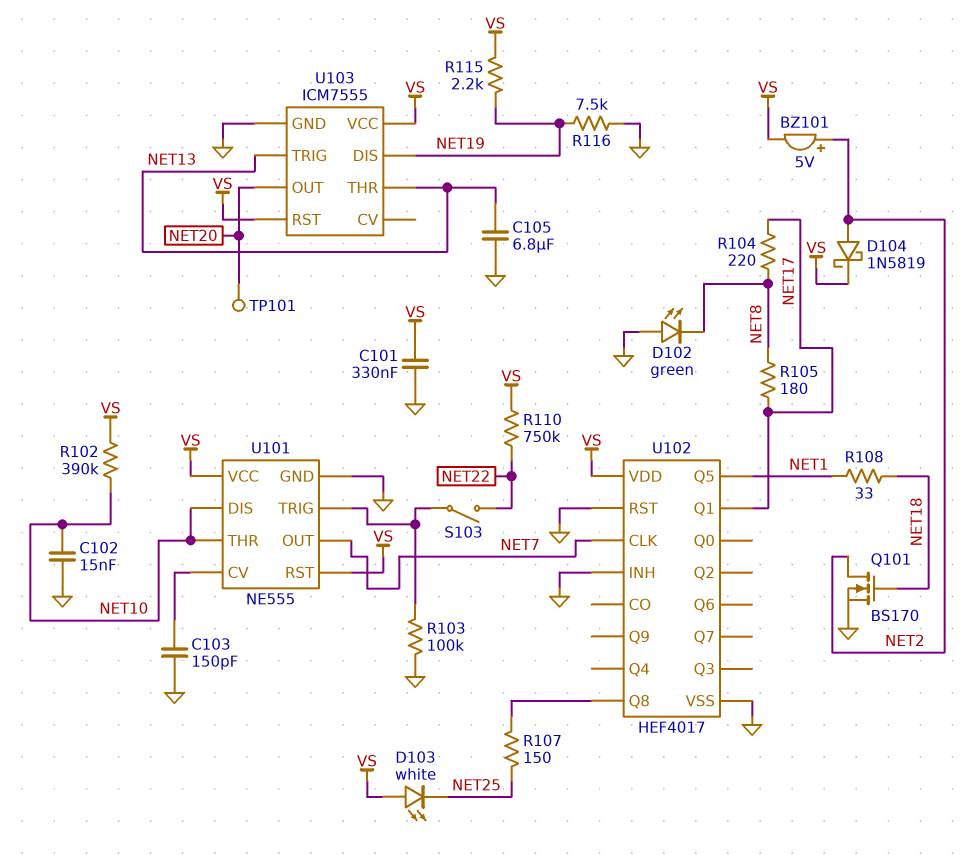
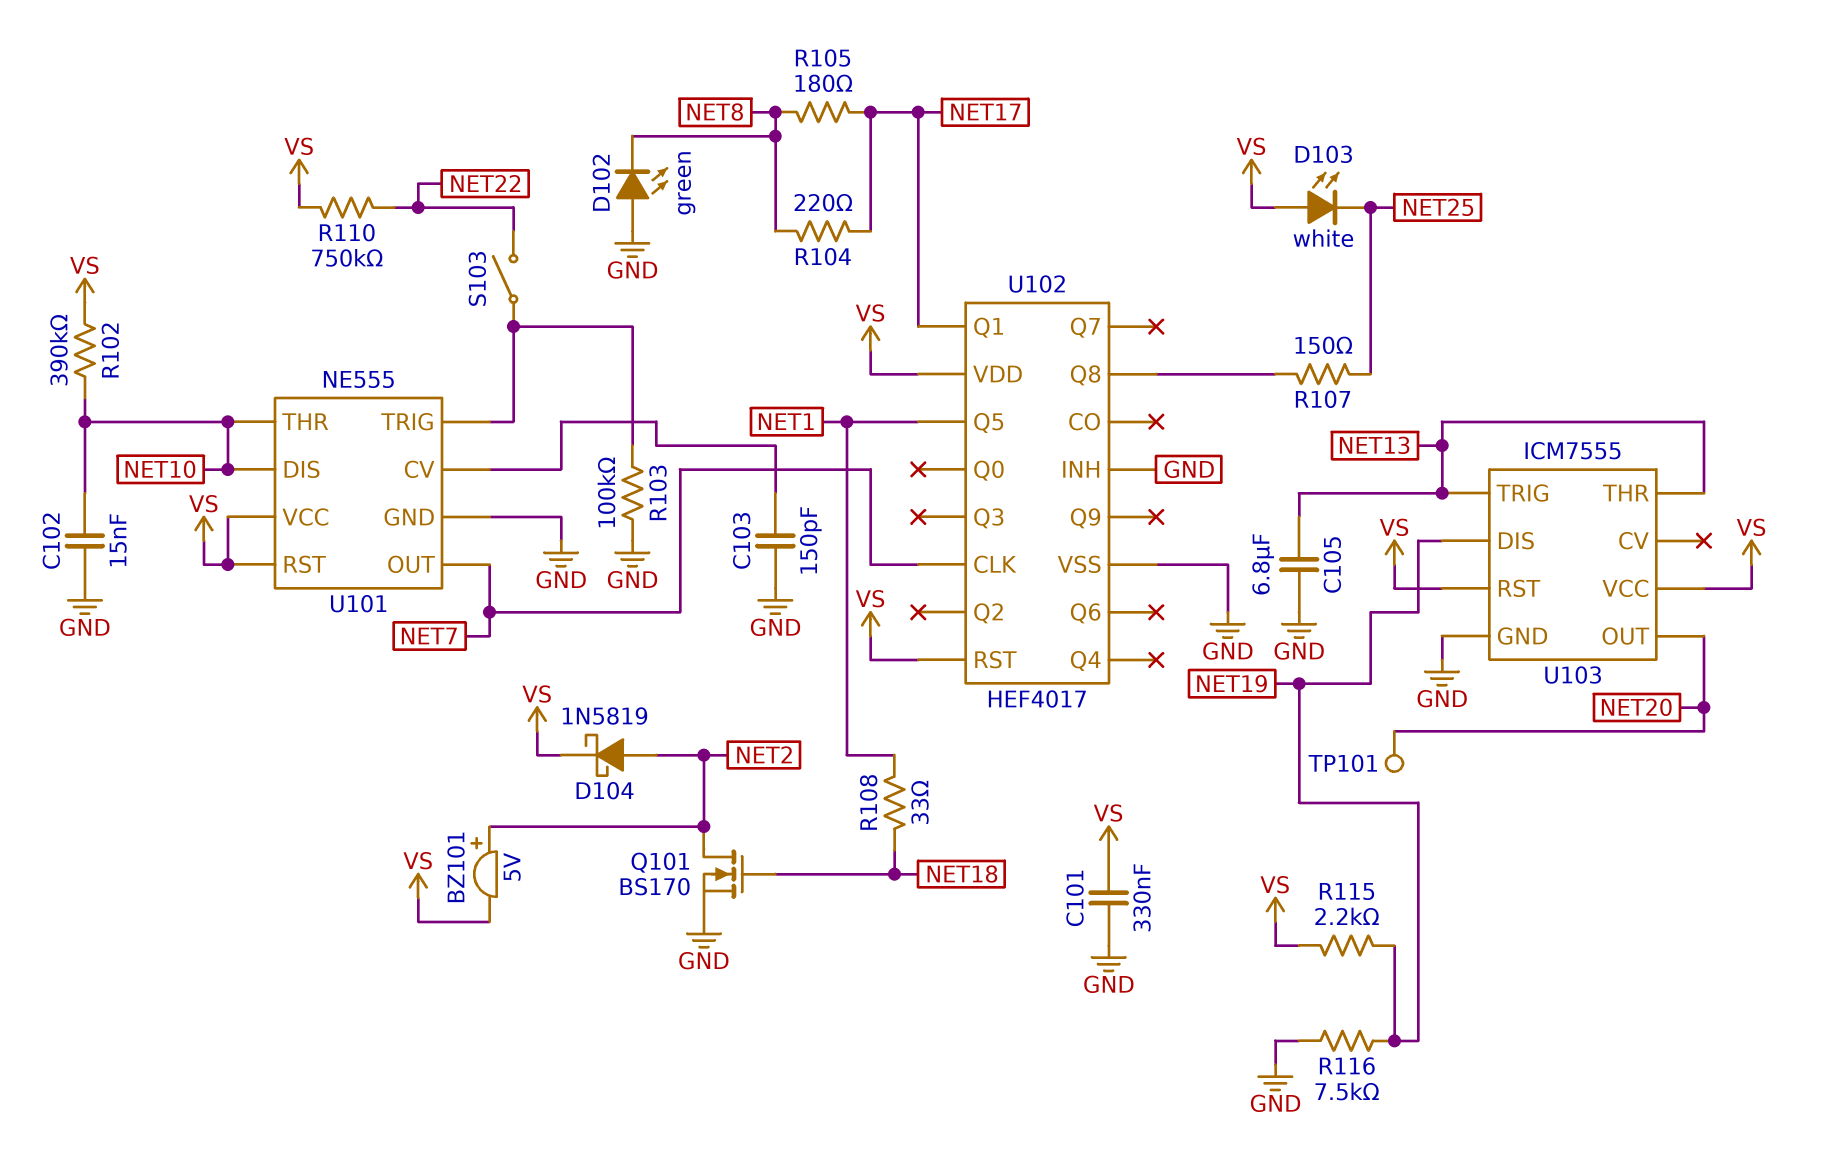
U102 pin RST: GND -> VS

